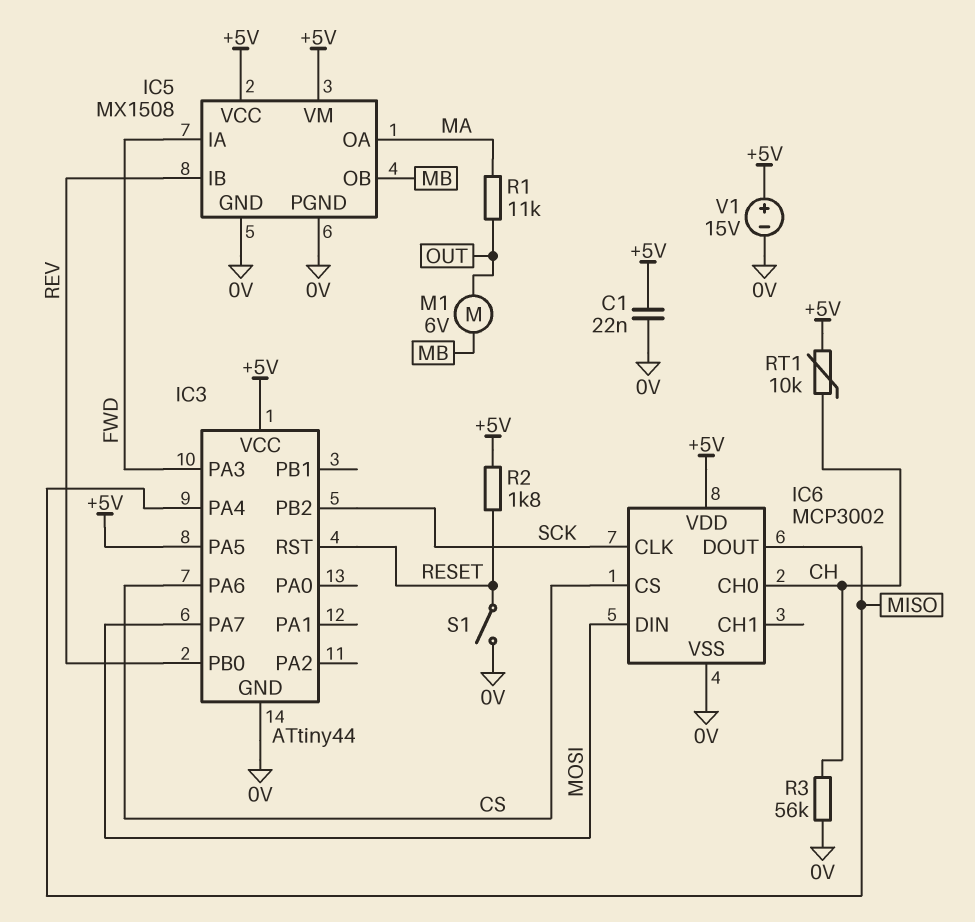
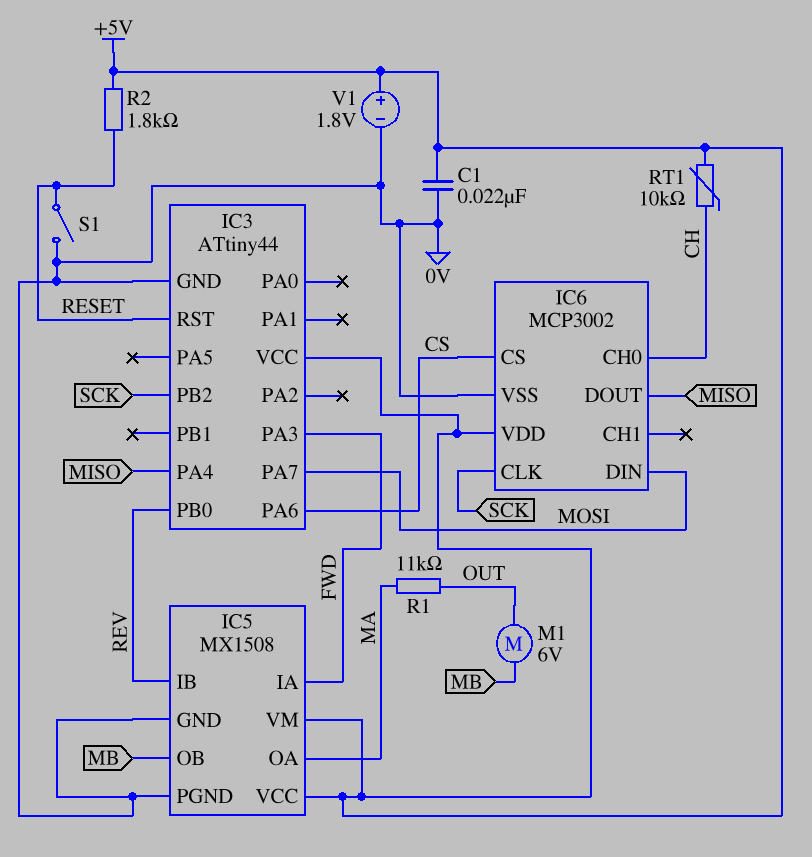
IC3 pin PA5: +5V -> none
R3: 56k (0V, CH) -> none
V1: 15V (plus +5V, minus 0V) -> 1.8V (plus +5V, minus 0V)

